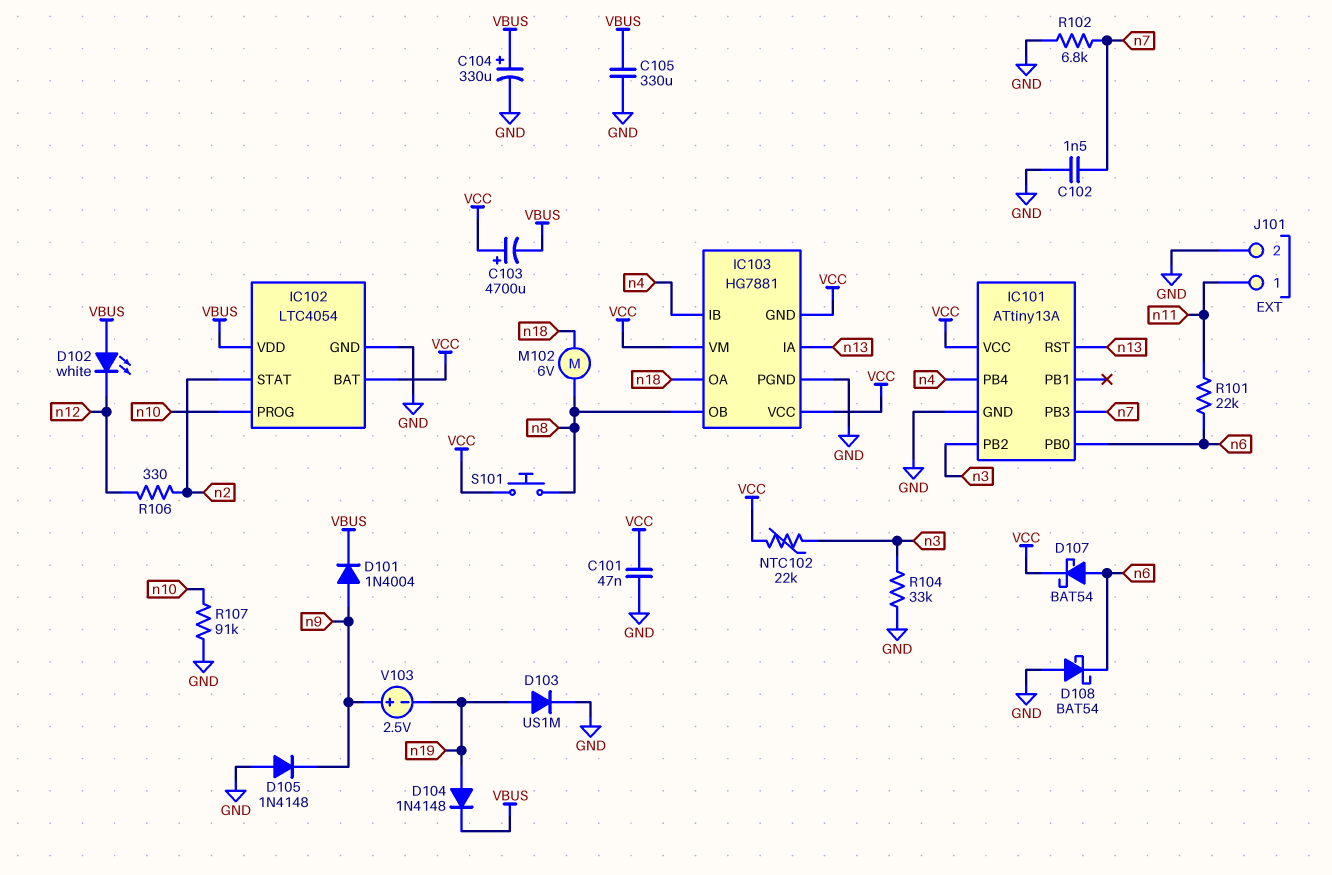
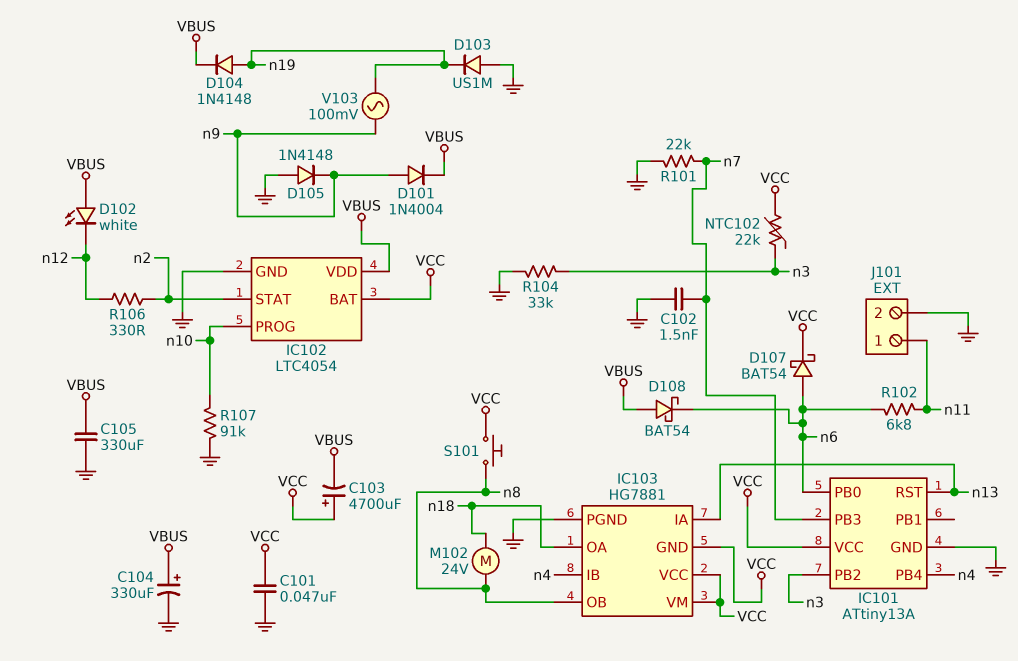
D103: diode US1M (A n19, K GND) -> diode US1M (A GND, K n19)
D108: schottky BAT54 (A GND, K n6) -> schottky BAT54 (A VBUS, K n6)
M102: motor 6V (n8, n18) -> motor 24V (n8, n18)
R101: 22k (n6, n11) -> 22k (GND, n7)
R102: 6.8k (GND, n7) -> 6.8k (n6, n11)
V103: 2.5V (plus n9, minus n19) -> AC 100mV (n9, n19)

